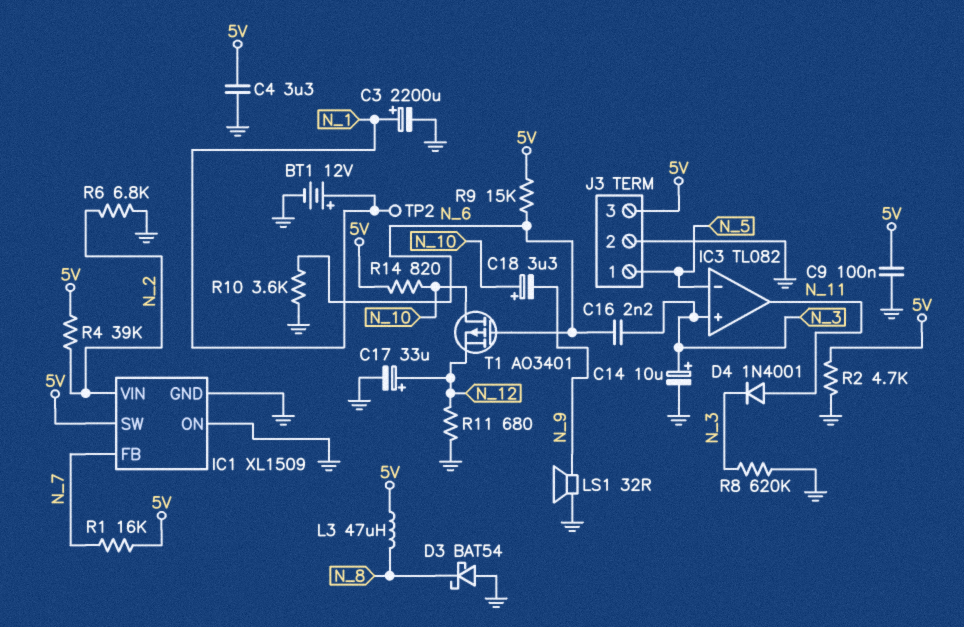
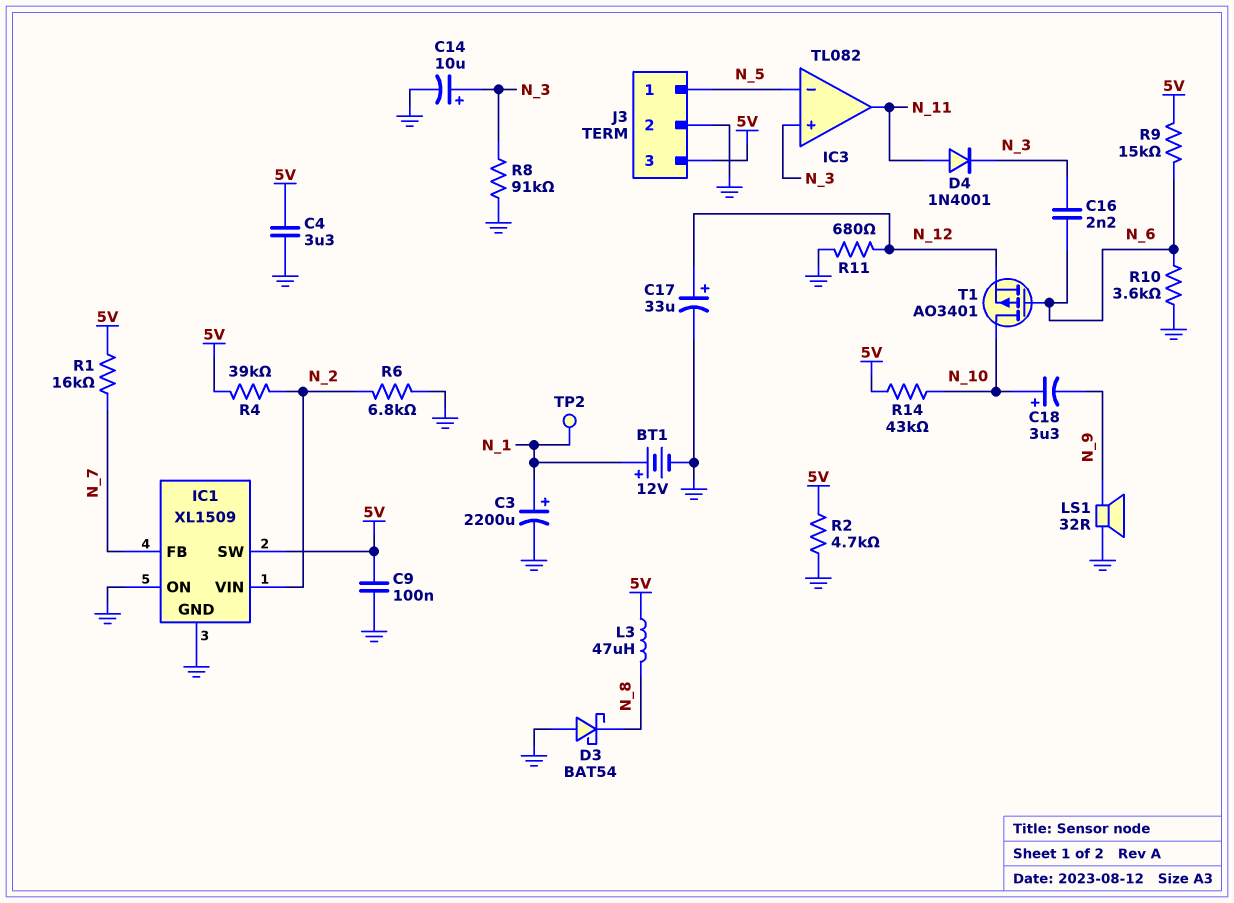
R8: 620k (GND, N_3) -> 91k (GND, N_3)
R14: 820 (5V, N_10) -> 43k (5V, N_10)

